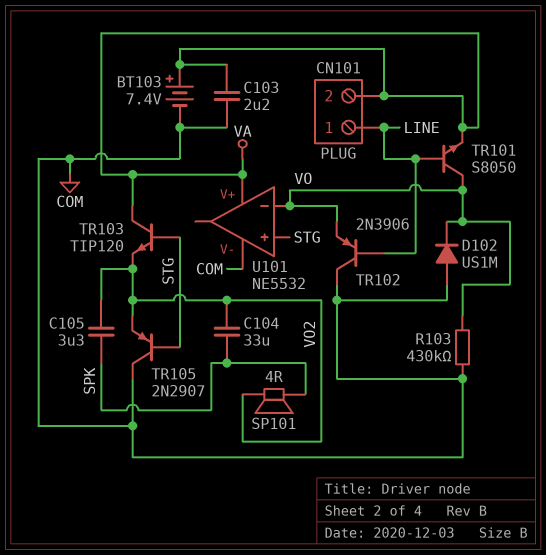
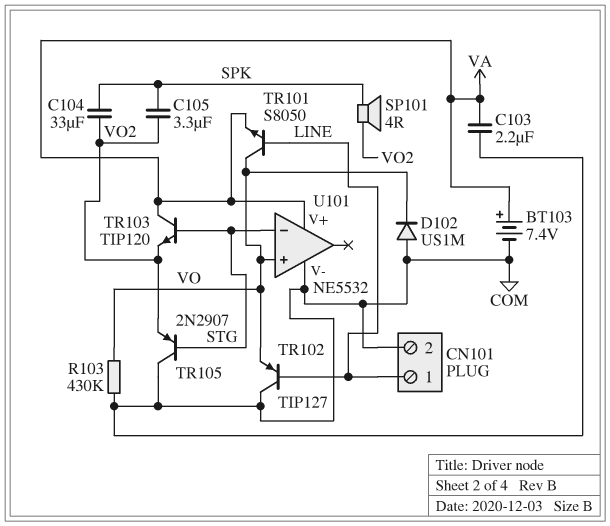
CN101 pin 2: VA -> COM
TR102: PNP 2N3906 (B LINE, C COM, E VO) -> PNP TIP127 (B LINE, C COM, E VO)
U101 pin in+: STG -> VO
U101 pin in-: VO -> STG

